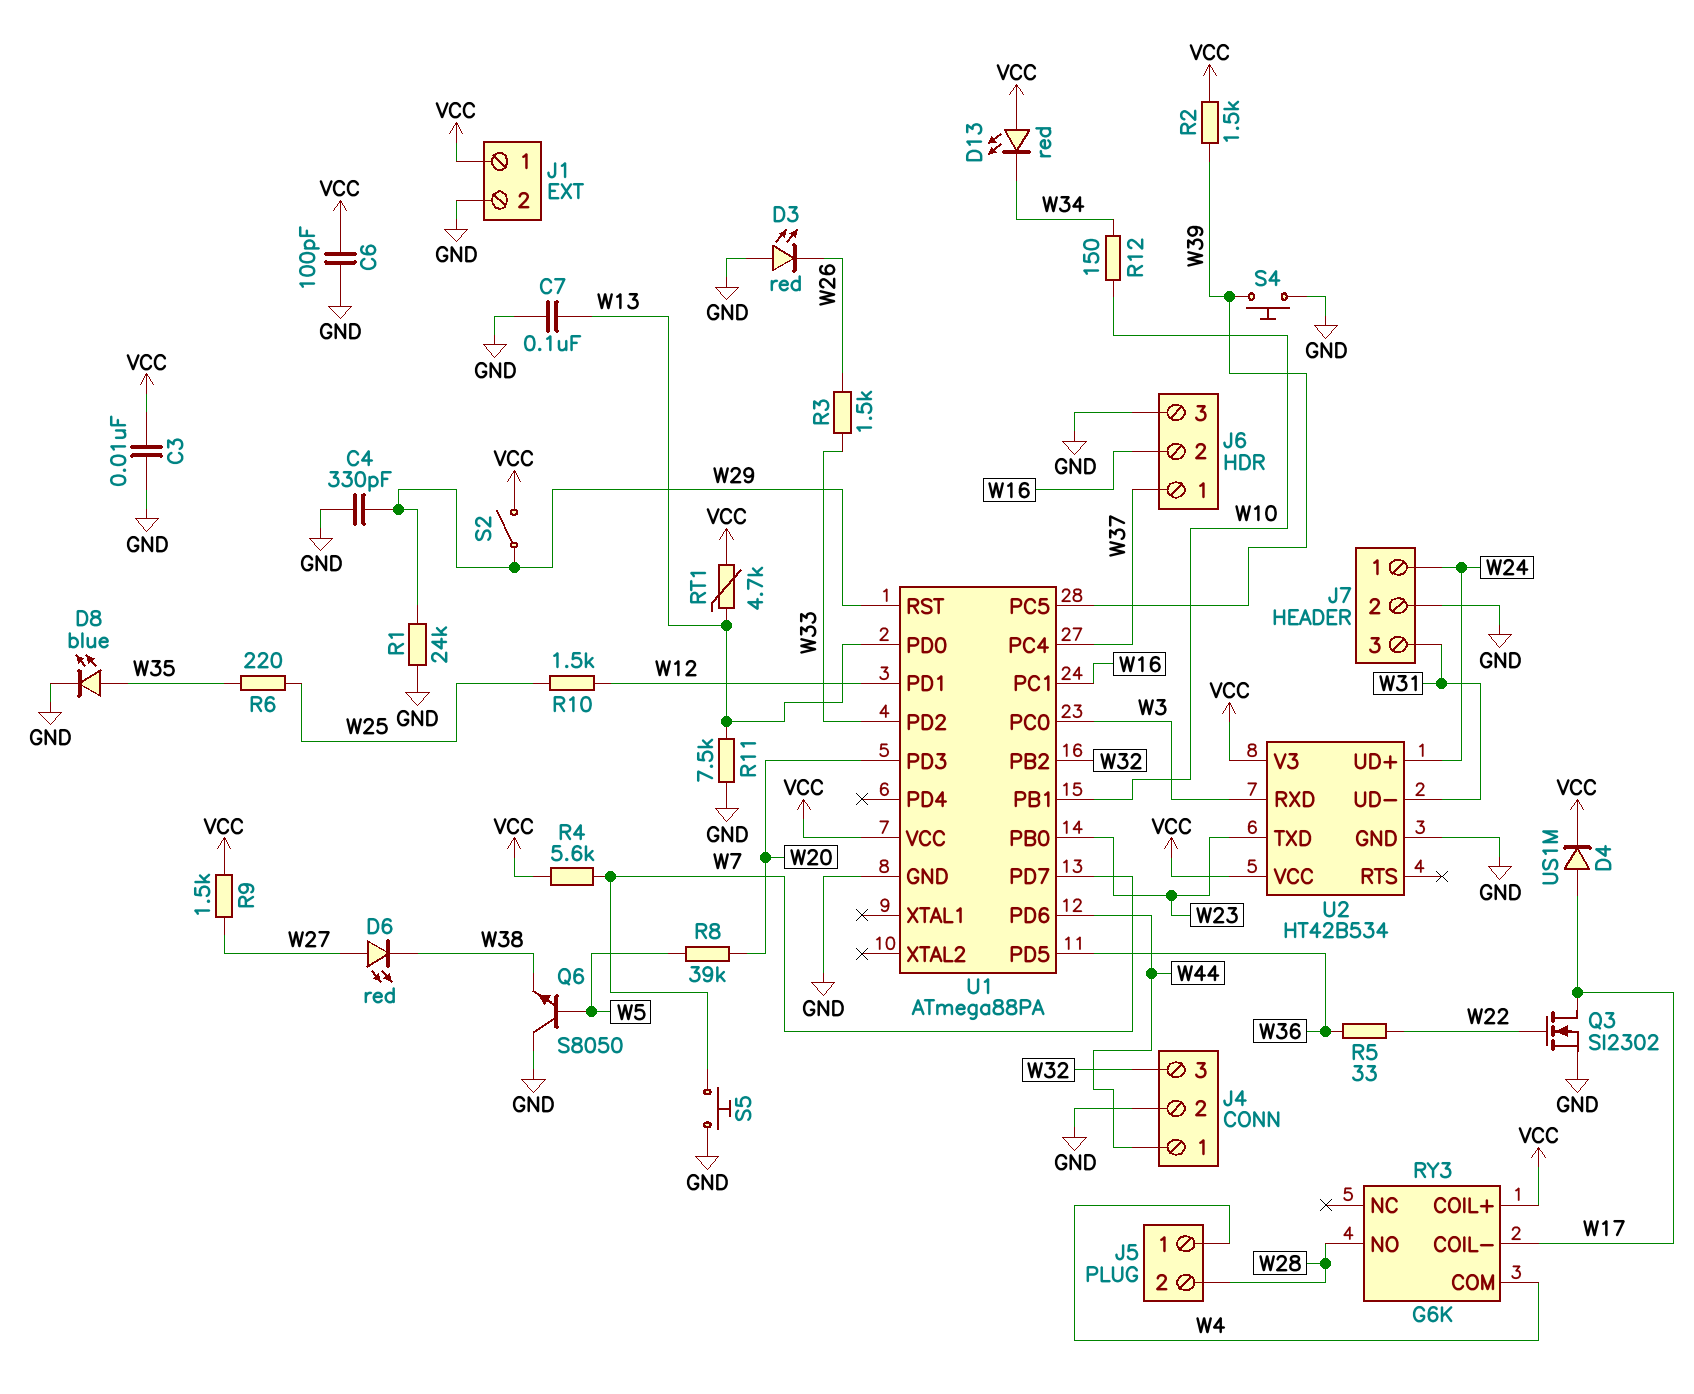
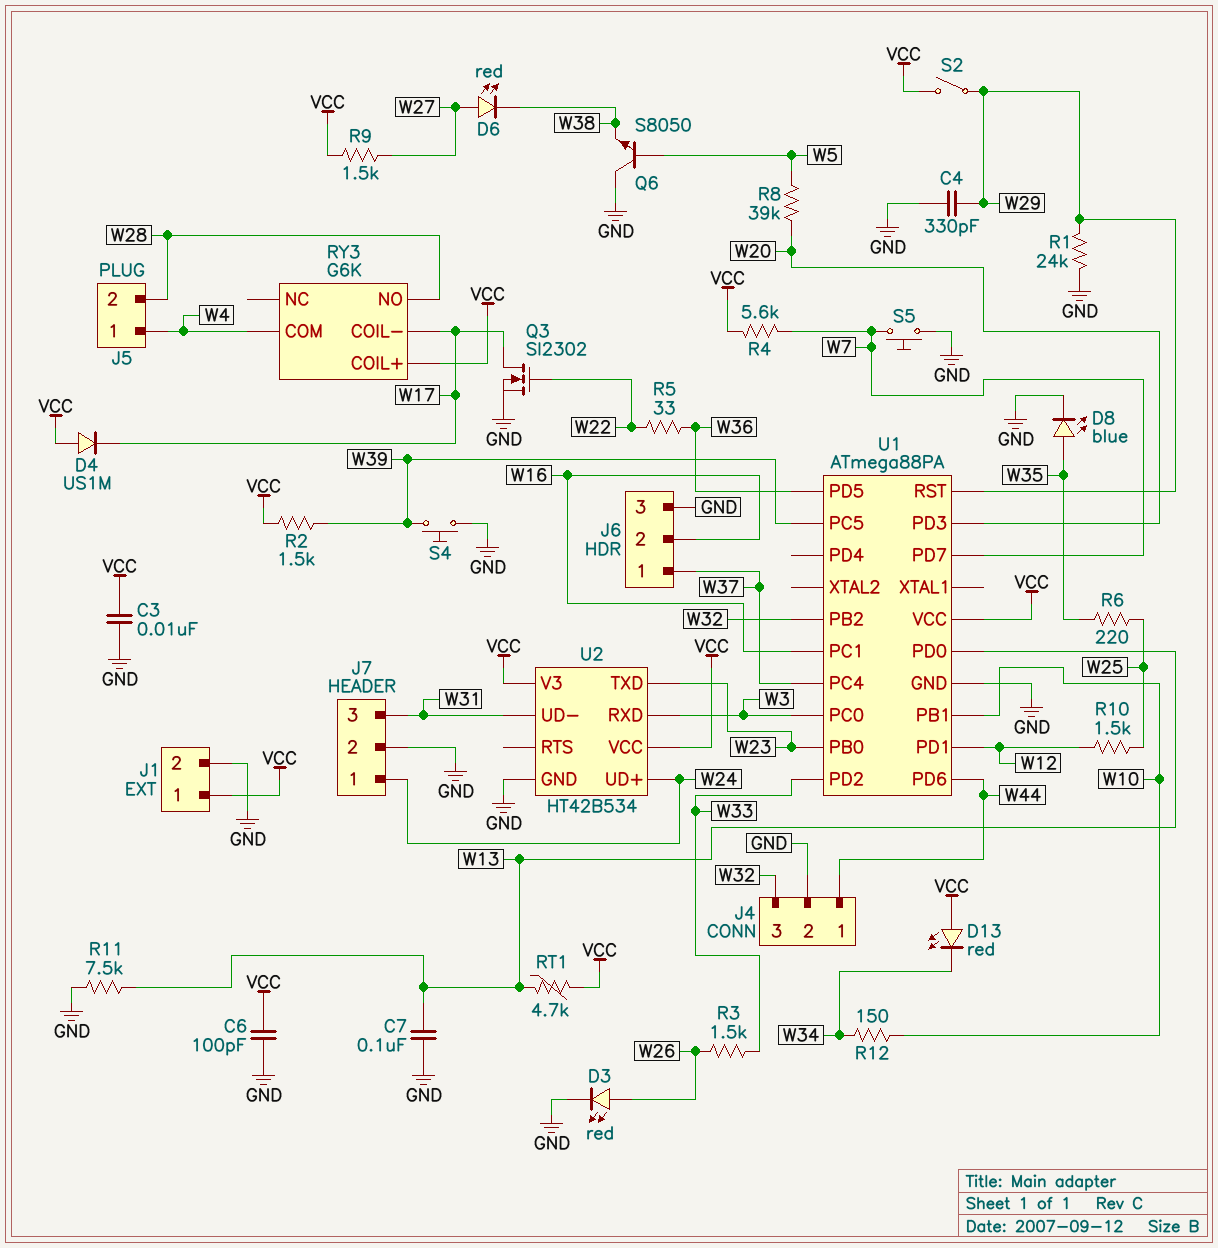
D3: LED red (A GND, K W26) -> LED red (A W26, K GND)
D4: diode US1M (A W17, K VCC) -> diode US1M (A VCC, K W17)

